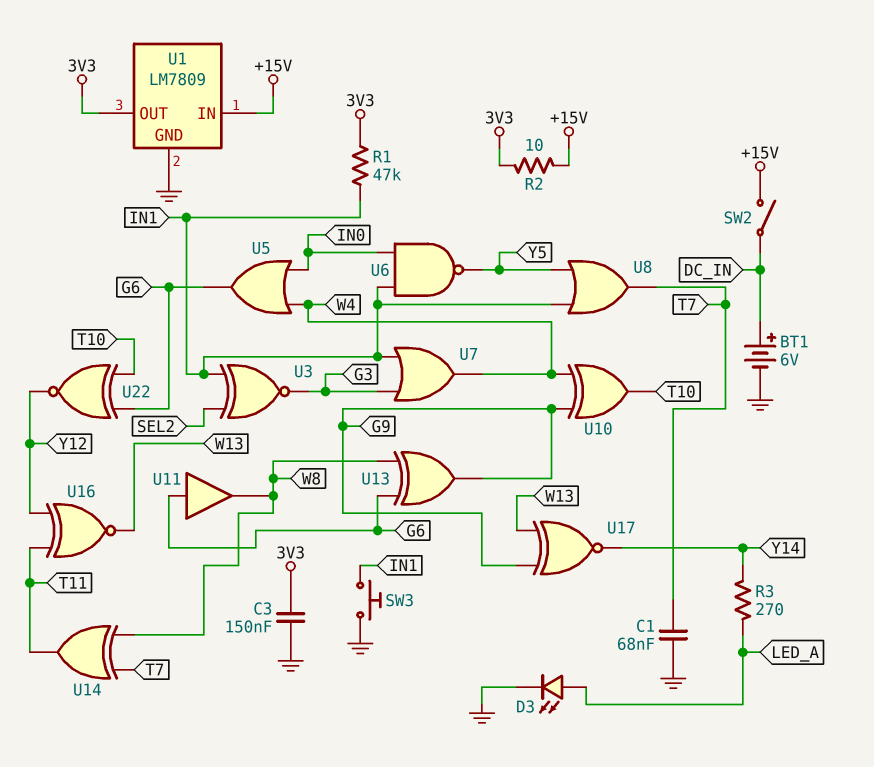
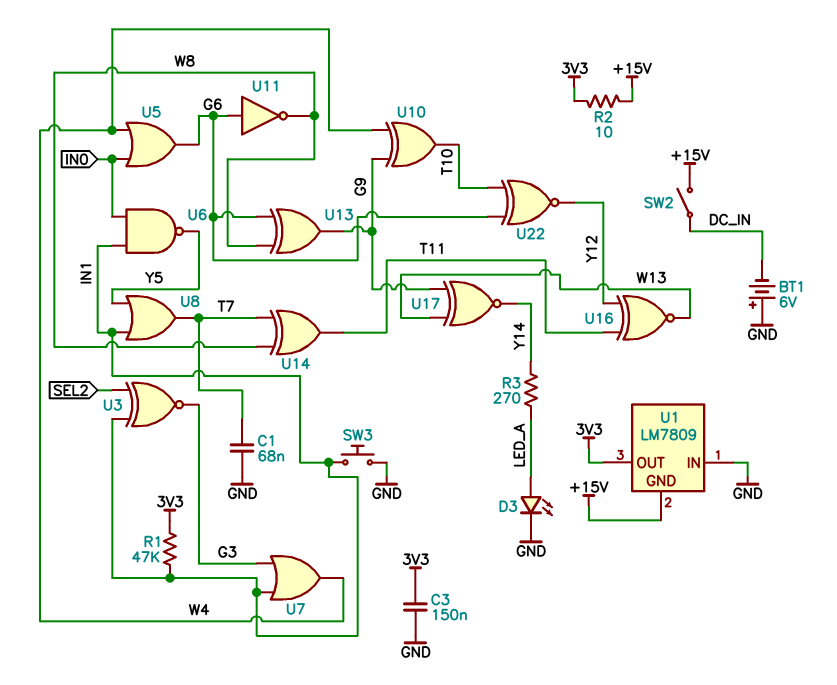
BT1: 6V (plus DC_IN, minus GND) -> 6V (plus GND, minus DC_IN)
U1 pin GND: GND -> +15V
U1 pin IN: +15V -> GND
U11: buffer (in G6, out W8) -> NOT (in G6, out W8)

